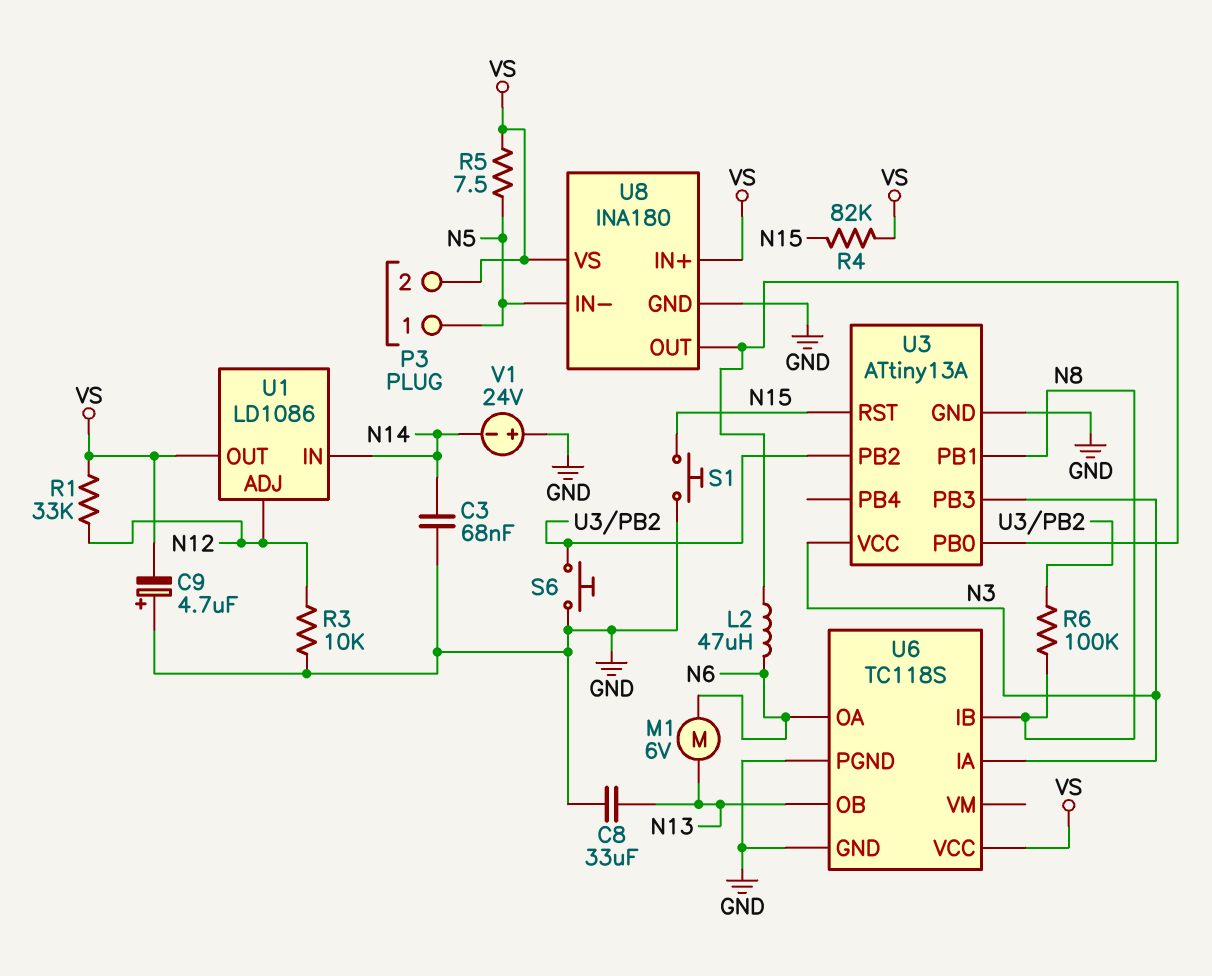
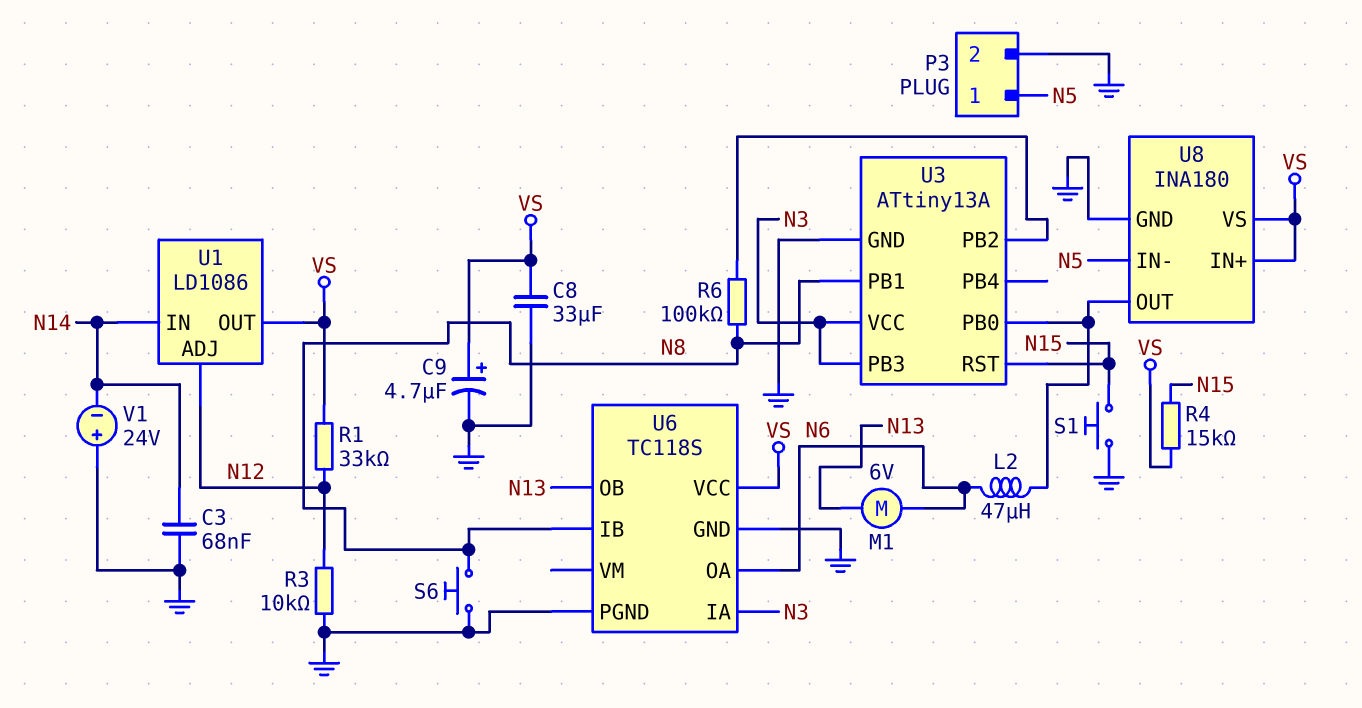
C8: 33uF (GND, N13) -> 33uF (GND, VS)
C9: 4.7uF (plus GND, minus VS) -> 4.7uF (plus VS, minus GND)
P3 pin 2: VS -> GND
R4: 82k (N15, VS) -> 15k (N15, VS)
R5: 7.5 (N5, VS) -> none
S6: button (GND, U3/PB2) -> button (GND, N8)

